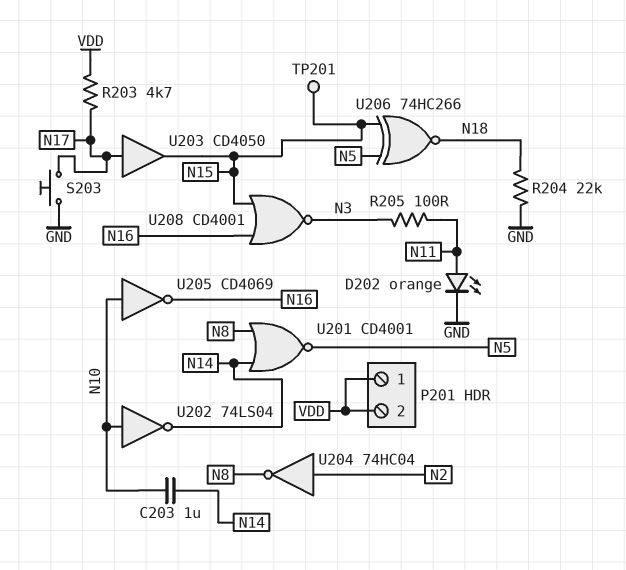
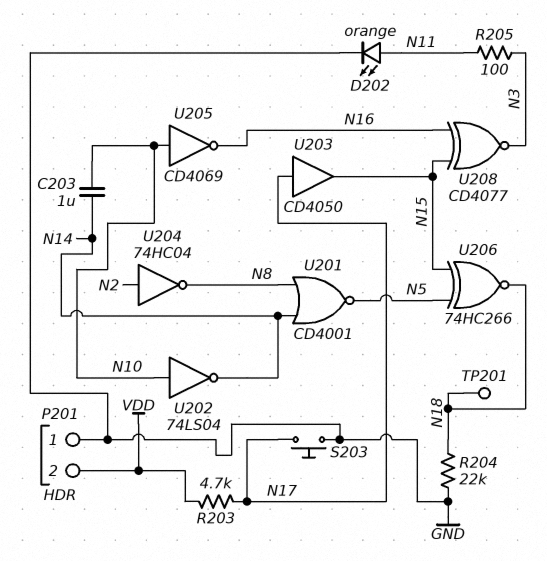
P201 pin 1: VDD -> GND
TP201: test point (N15) -> test point (N18)
U208: NOR CD4001 (in N15, in N16, out N3) -> XNOR CD4077 (in N15, in N16, out N3)

